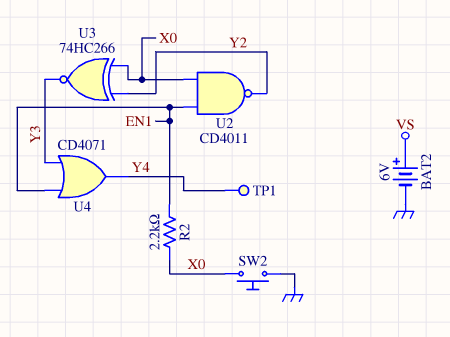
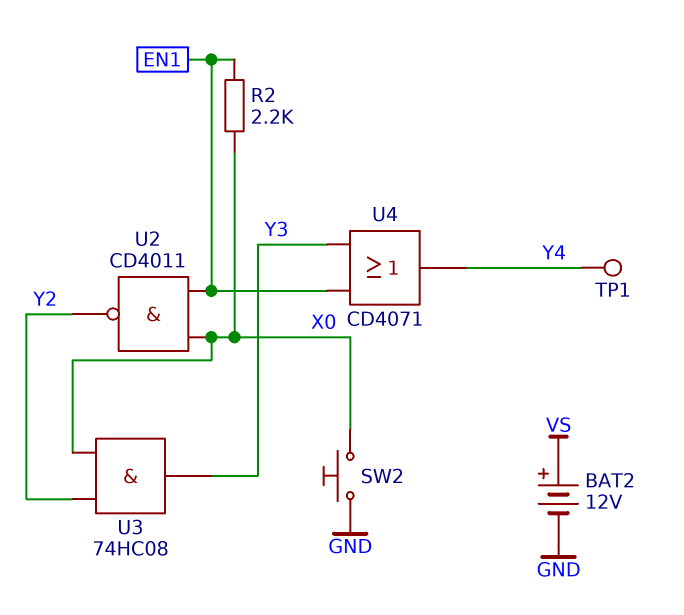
BAT2: 6V (plus VS, minus GND) -> 12V (plus VS, minus GND)
U3: XNOR 74HC266 (in X0, in Y2, out Y3) -> AND 74HC08 (in X0, in Y2, out Y3)

